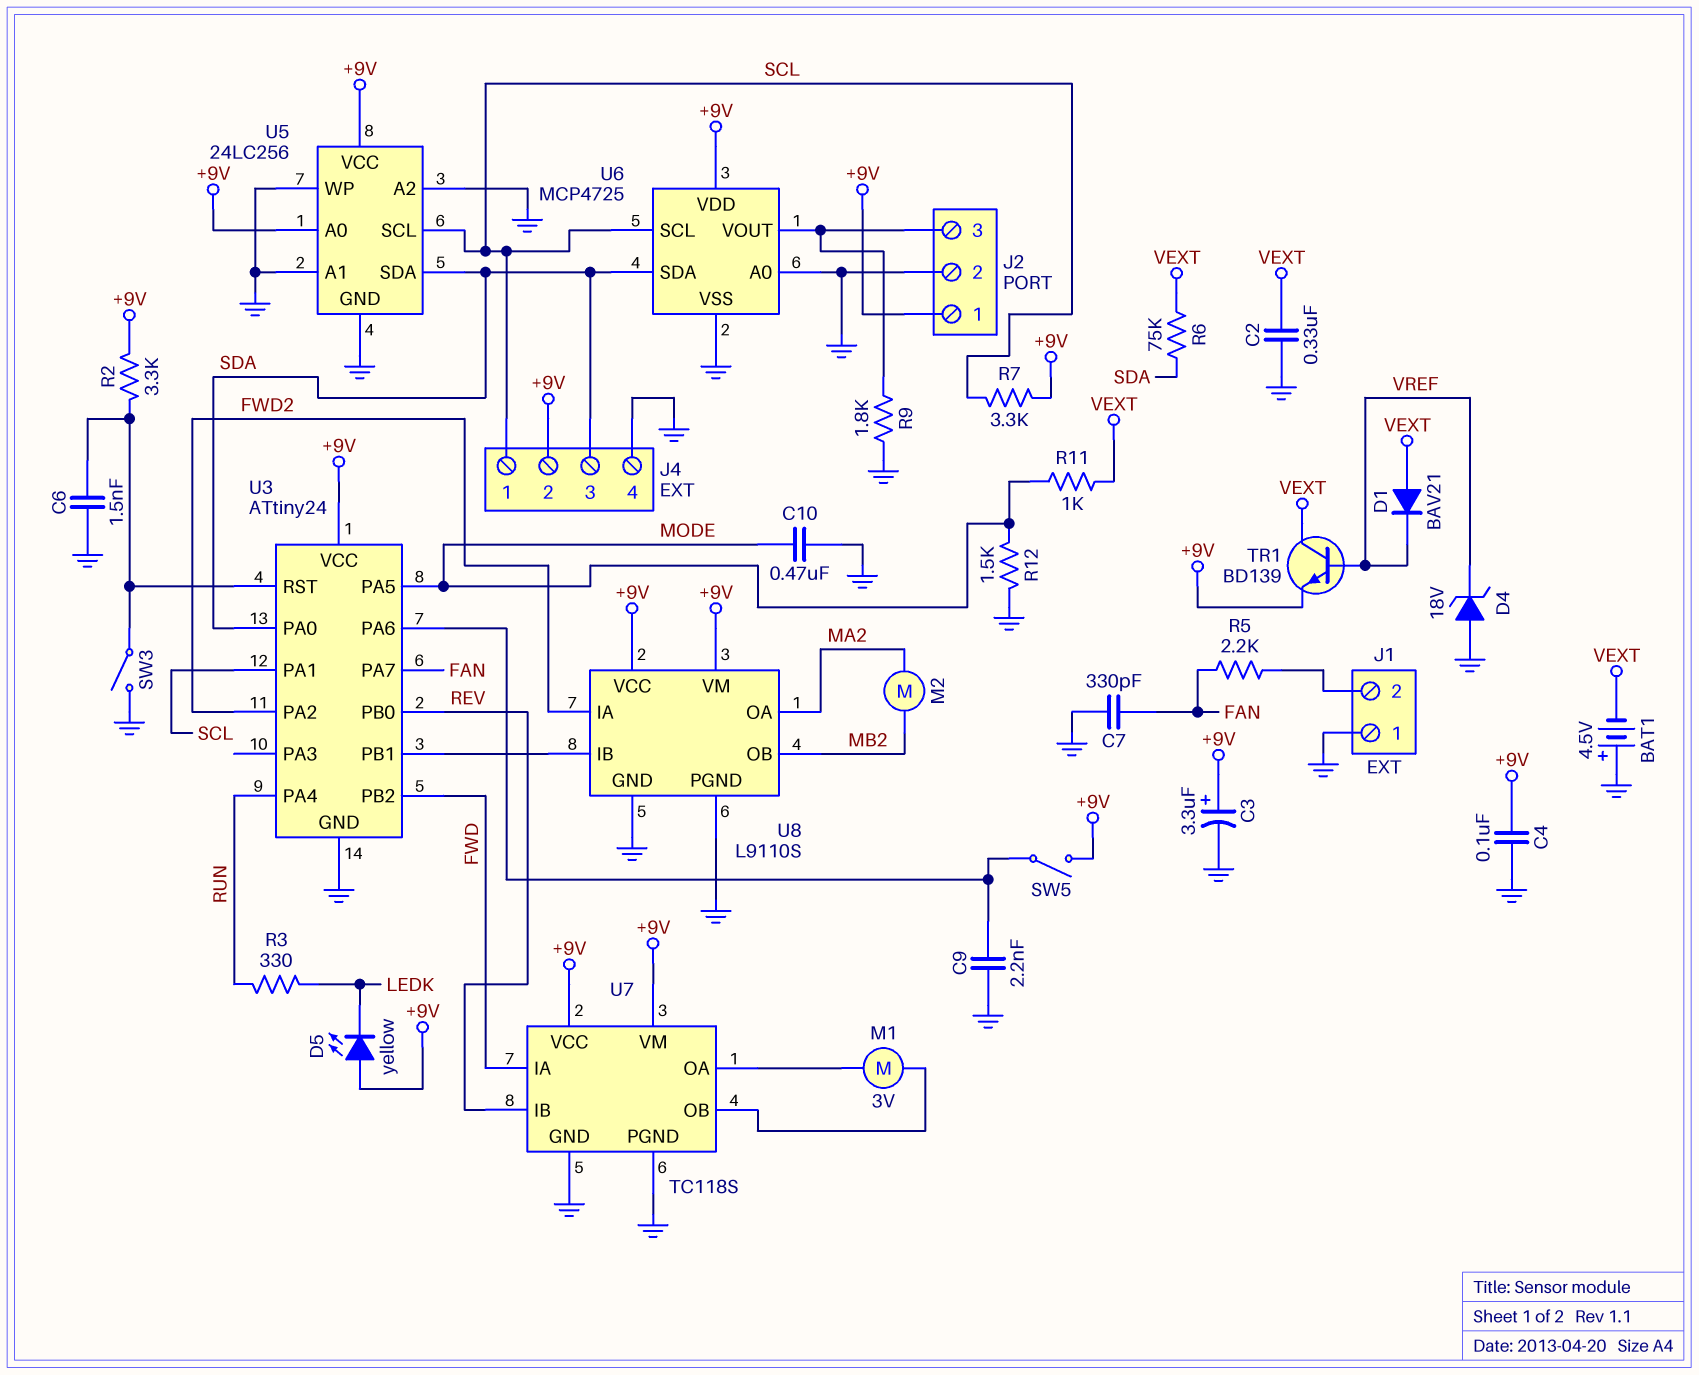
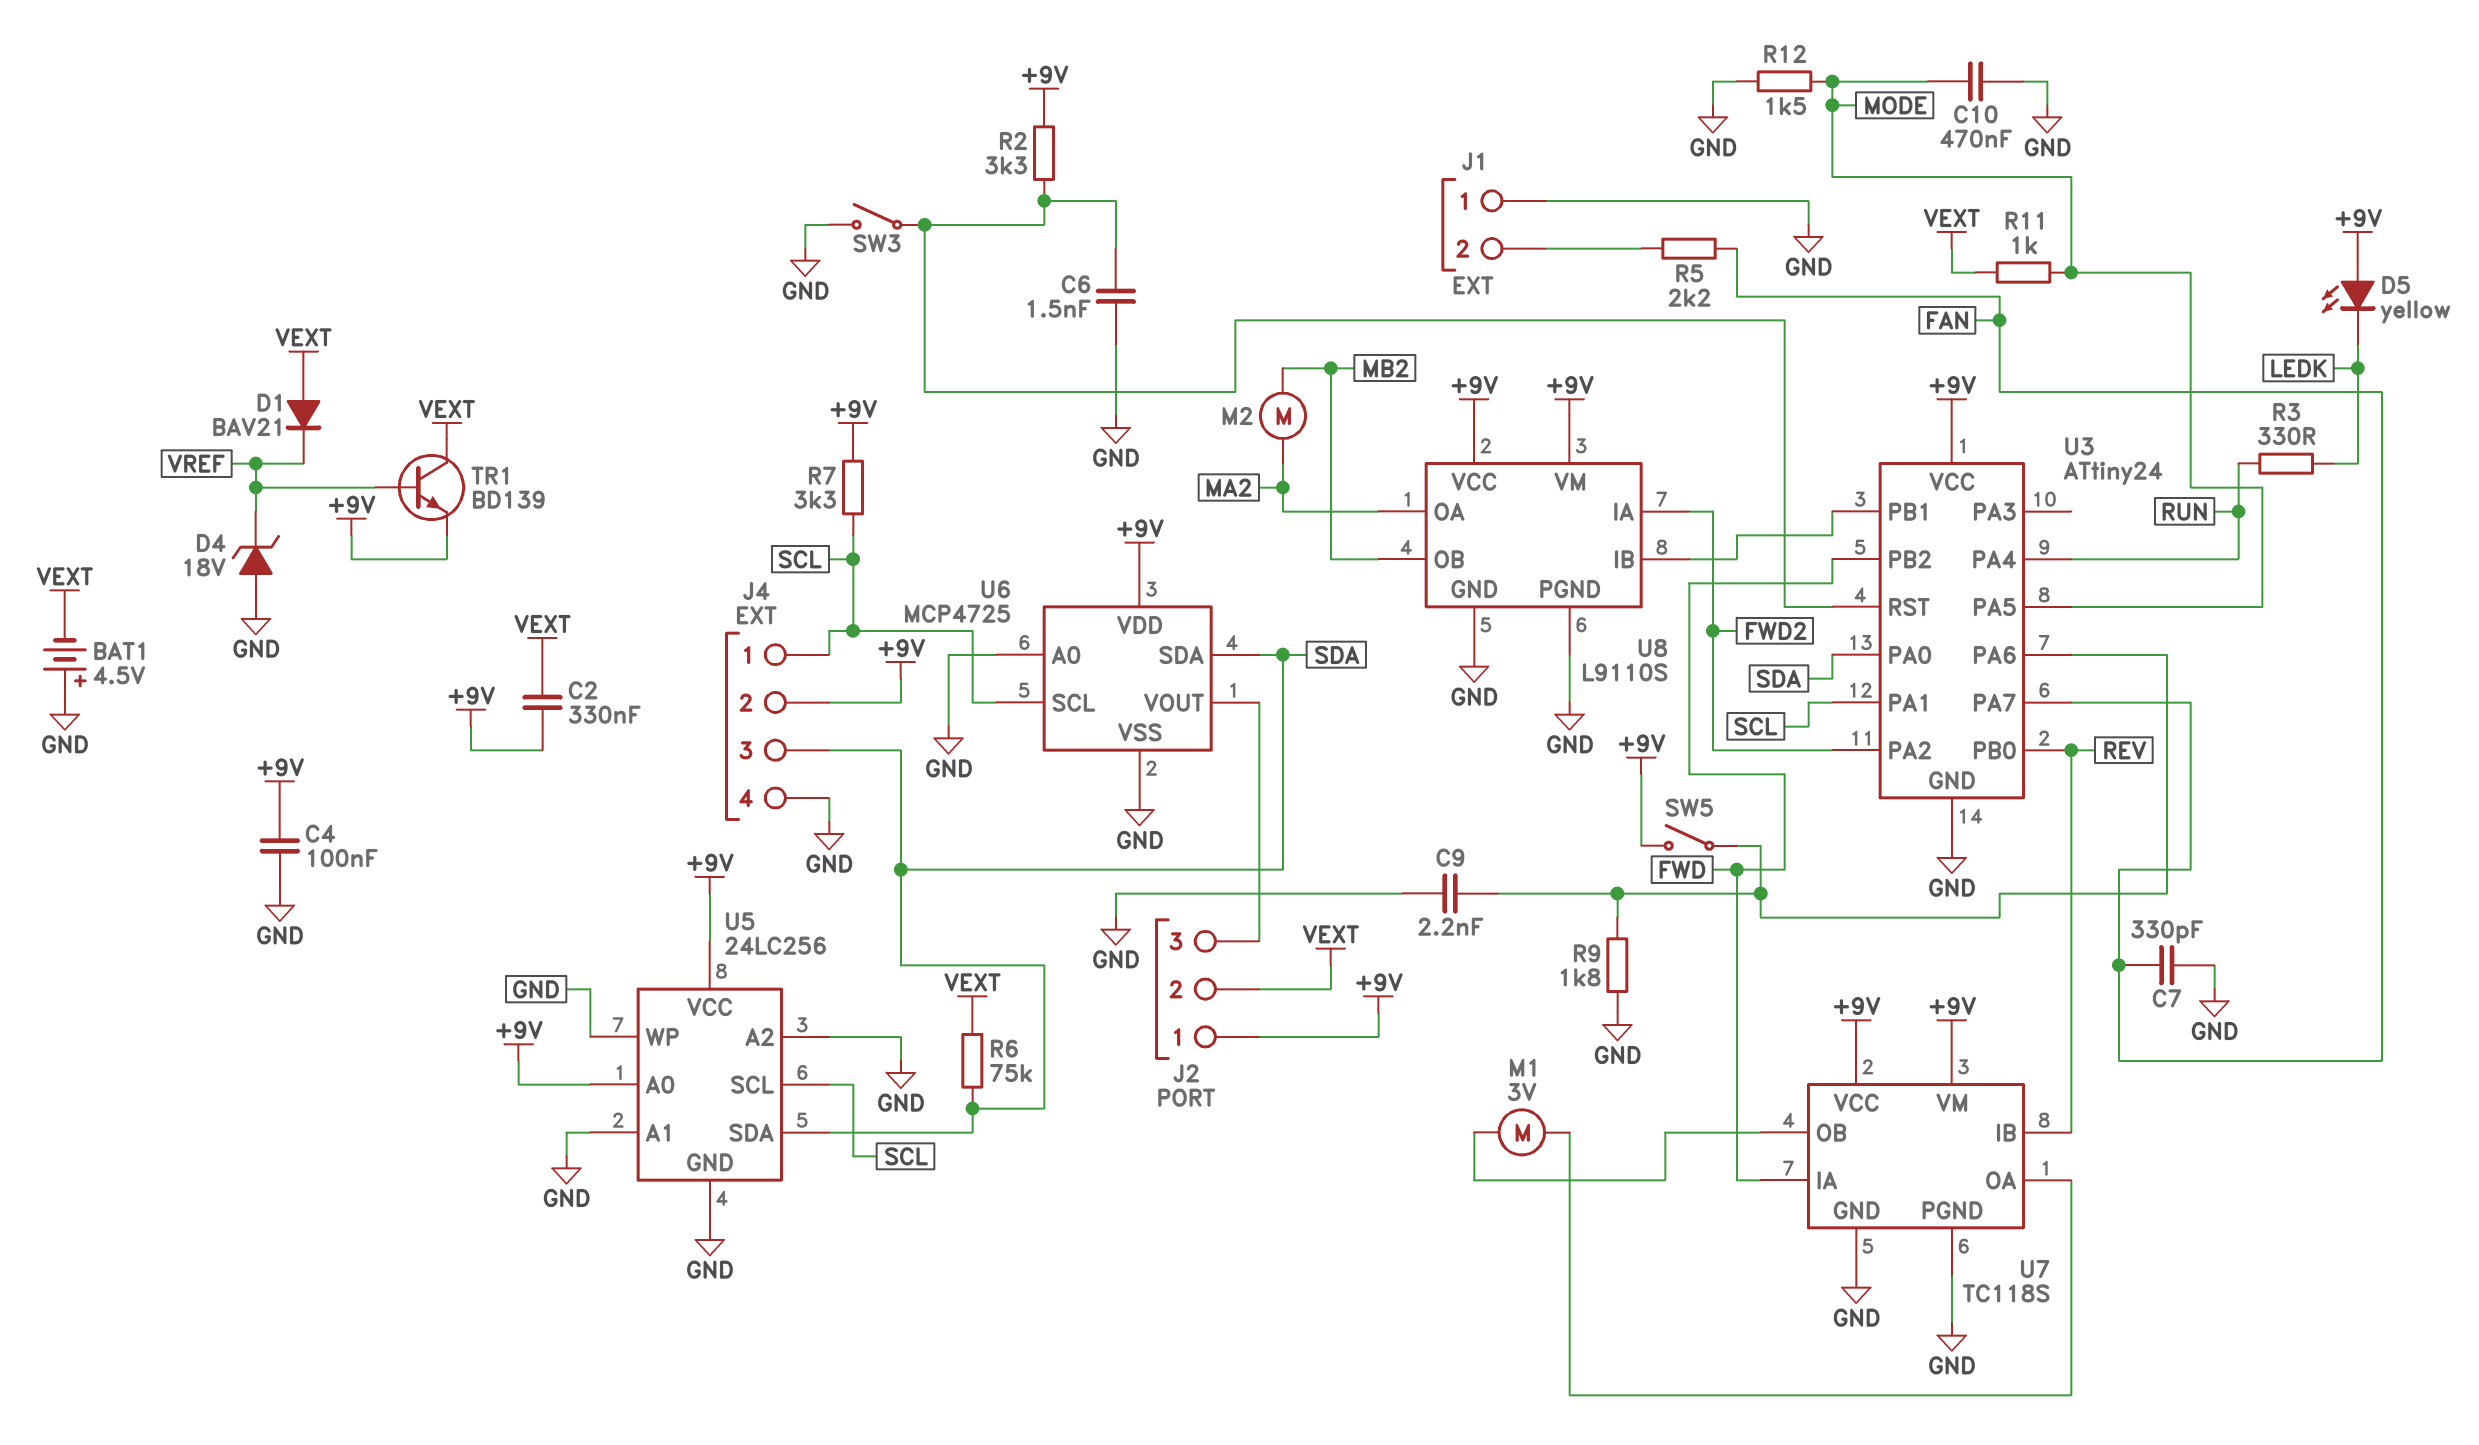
C2: 330nF (GND, VEXT) -> 330nF (+9V, VEXT)
C3: 3.3uF (plus +9V, minus GND) -> none
J2 pin 2: GND -> VEXT
R9: 1.8k (GND, J2/3) -> 1.8k (GND, U3/PA6)

